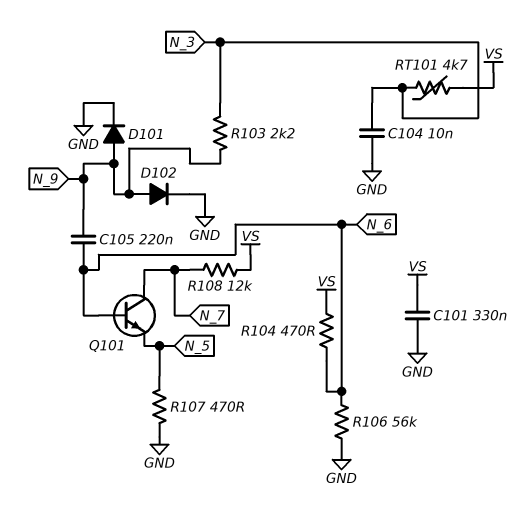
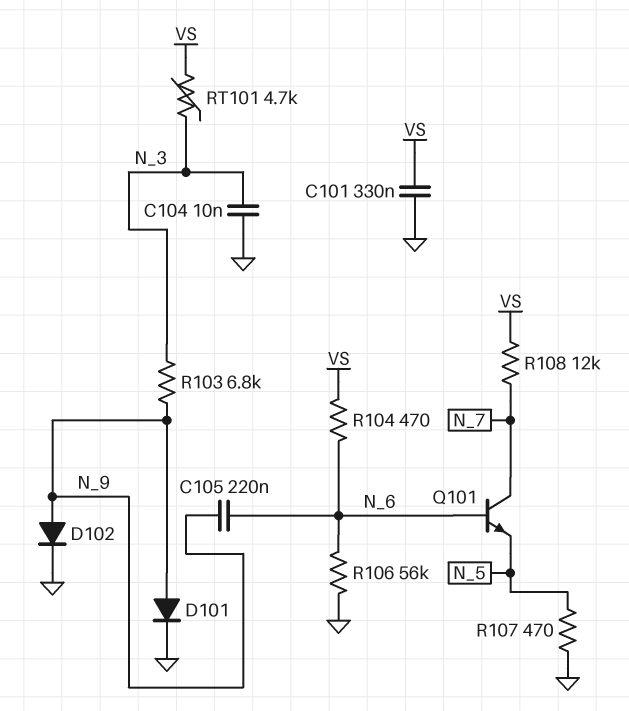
R103: 2.2k (N_3, N_9) -> 6.8k (N_3, N_9)

